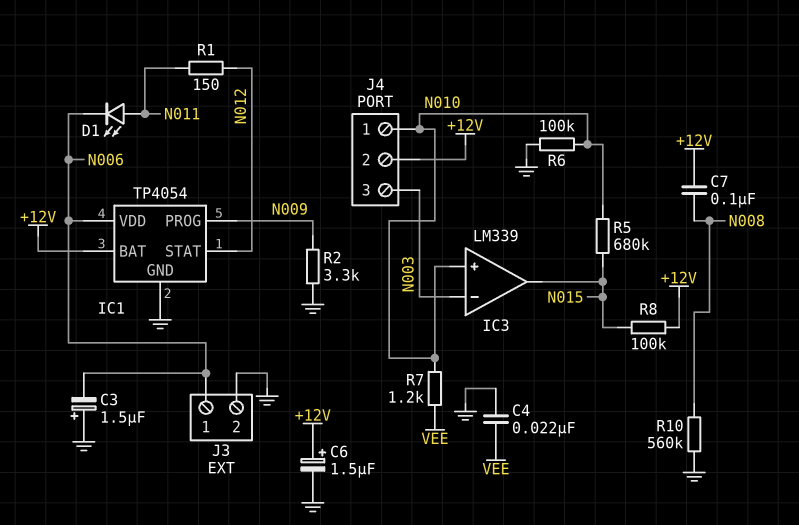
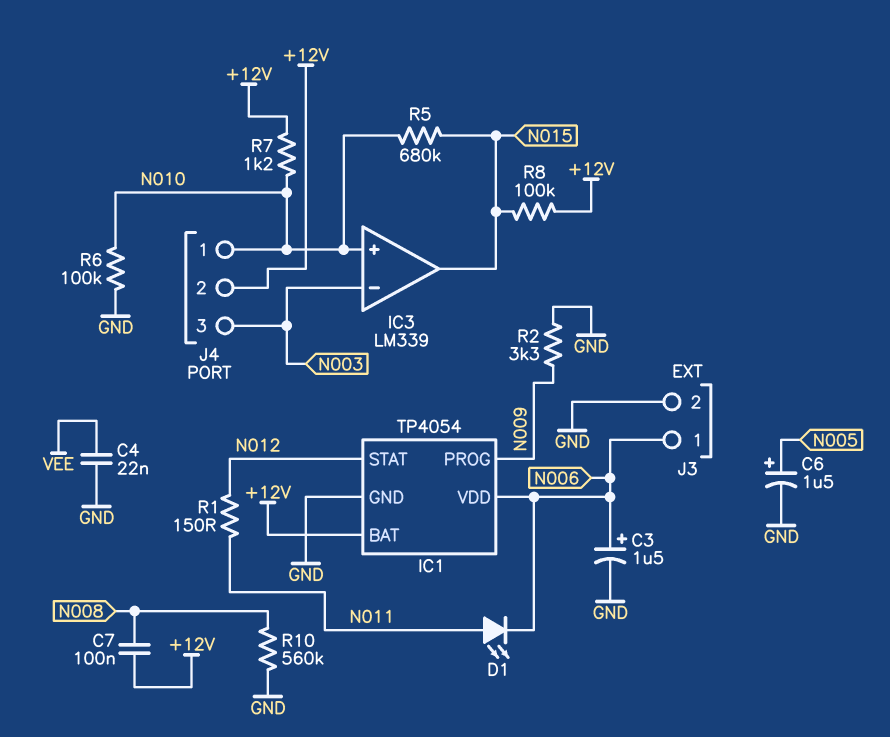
C3: 1.5uF (plus GND, minus N006) -> 1.5uF (plus N006, minus GND)
C6: 1.5uF (plus +12V, minus GND) -> 1.5uF (plus N005, minus GND)
R7: 1.2k (N010, VEE) -> 1.2k (+12V, N010)

